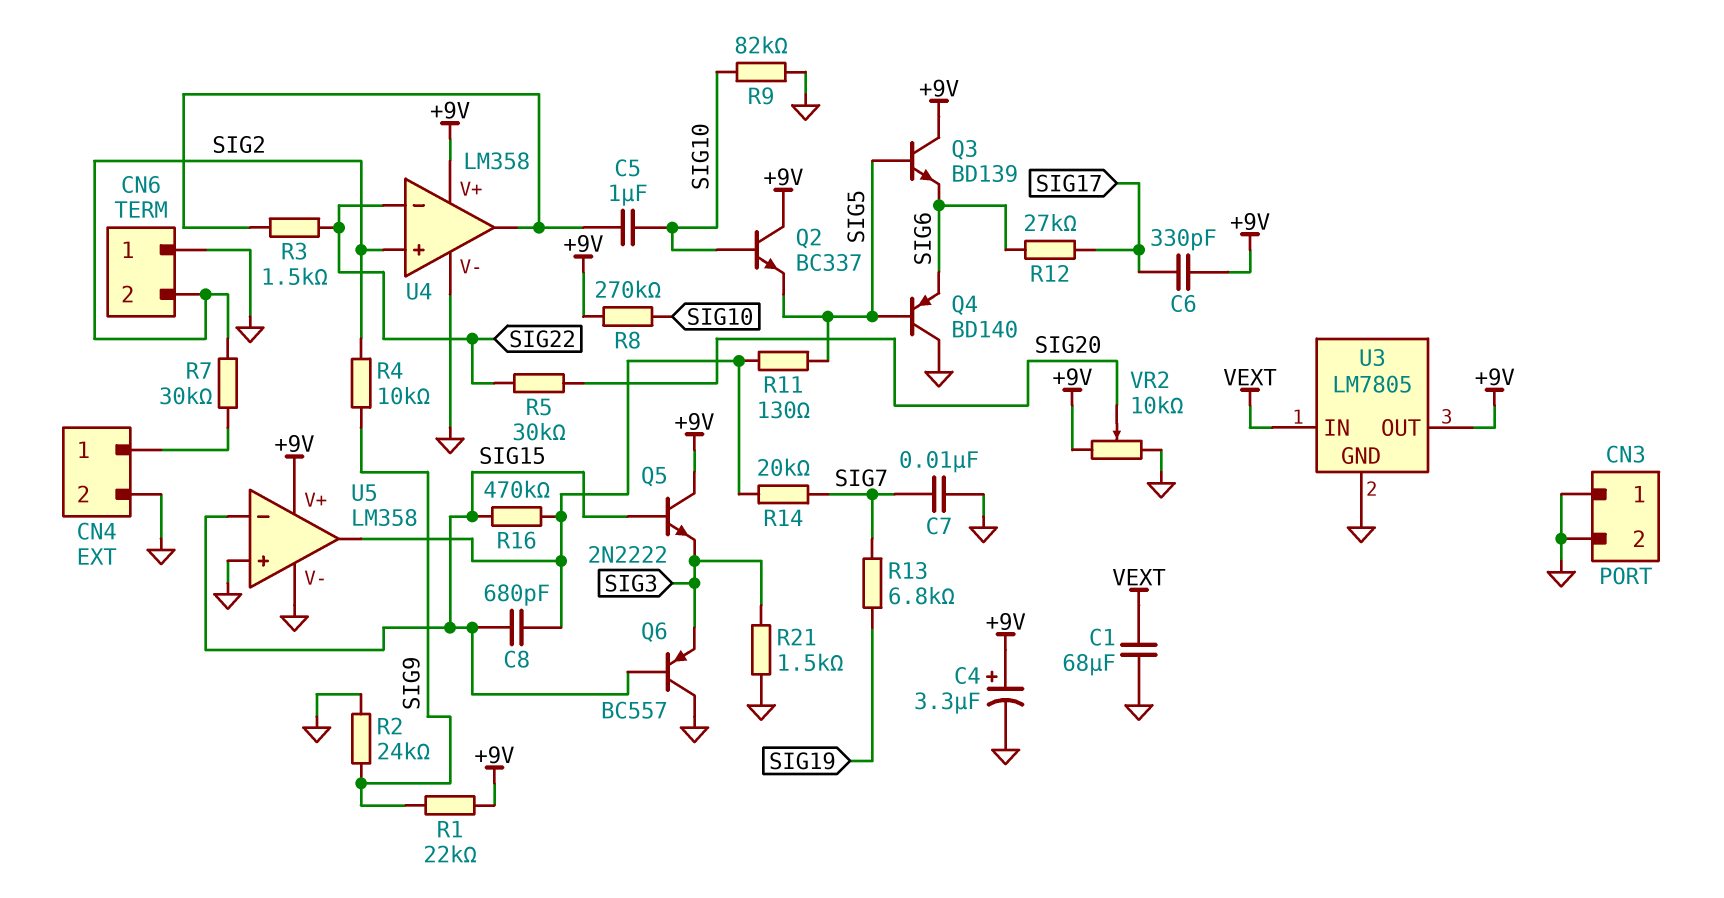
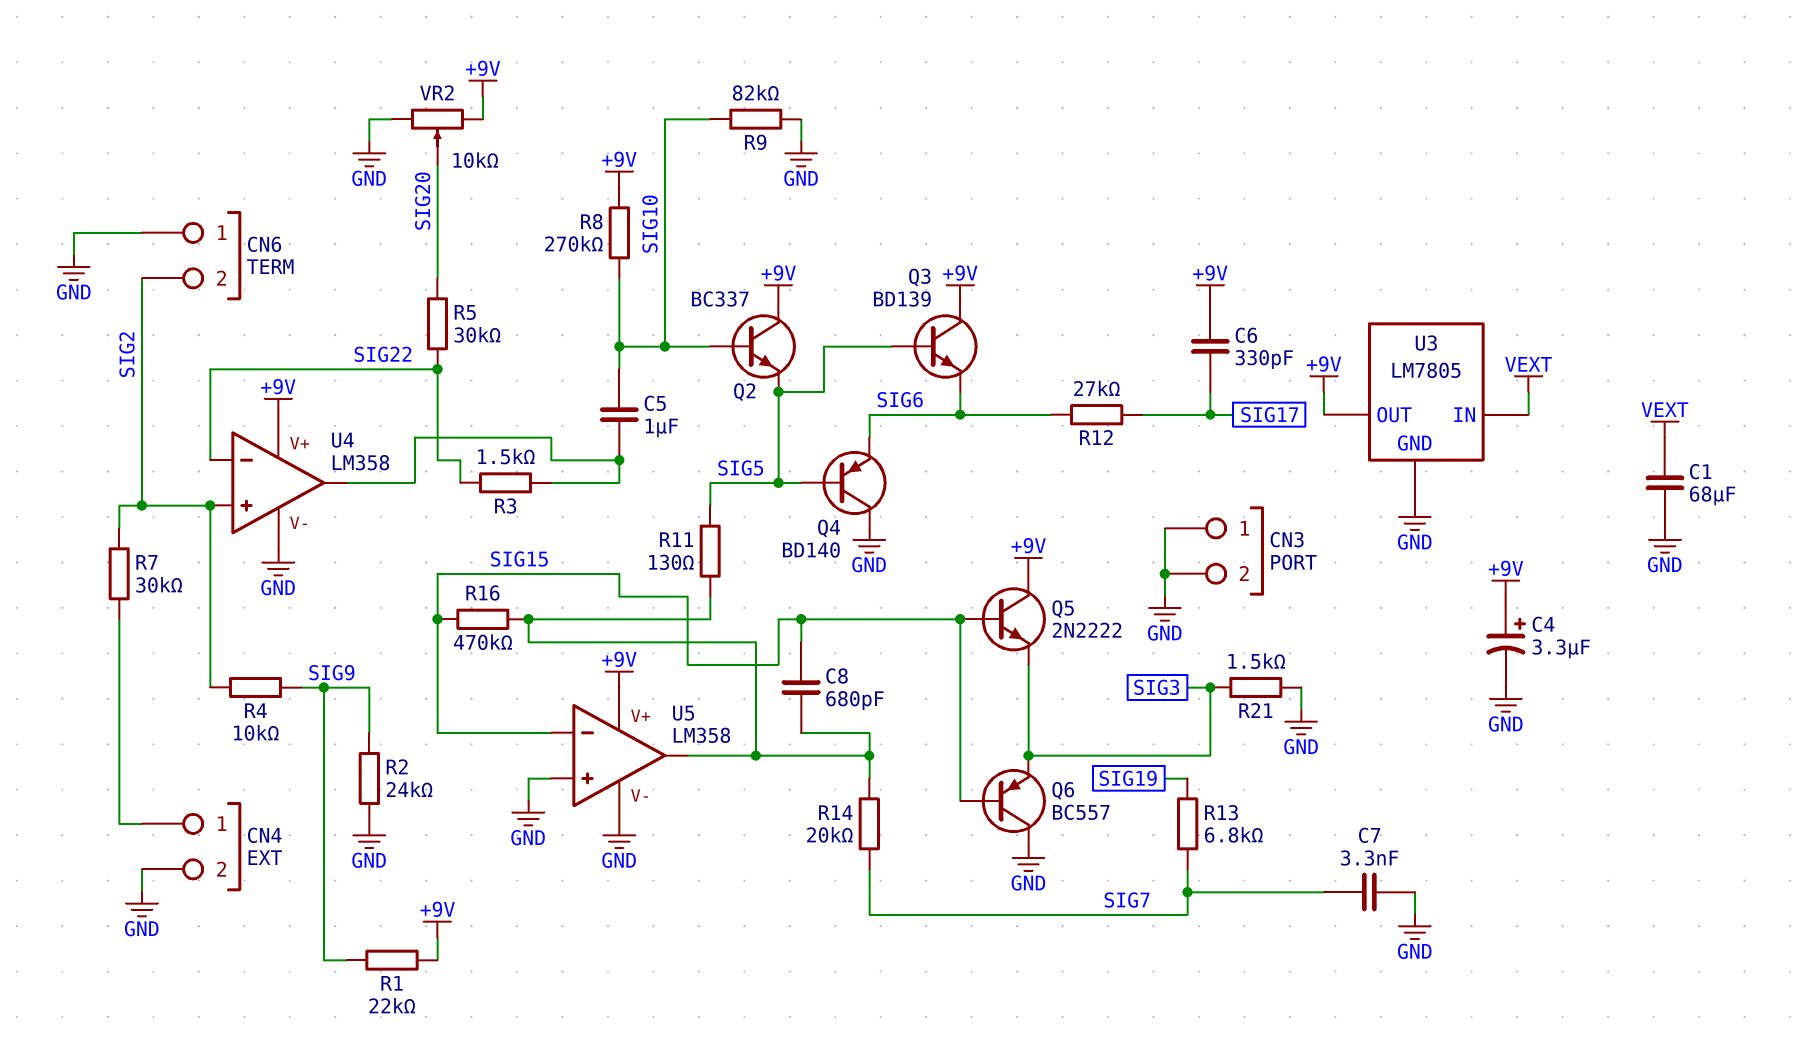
C7: 10nF (GND, SIG7) -> 3.3nF (GND, SIG7)

